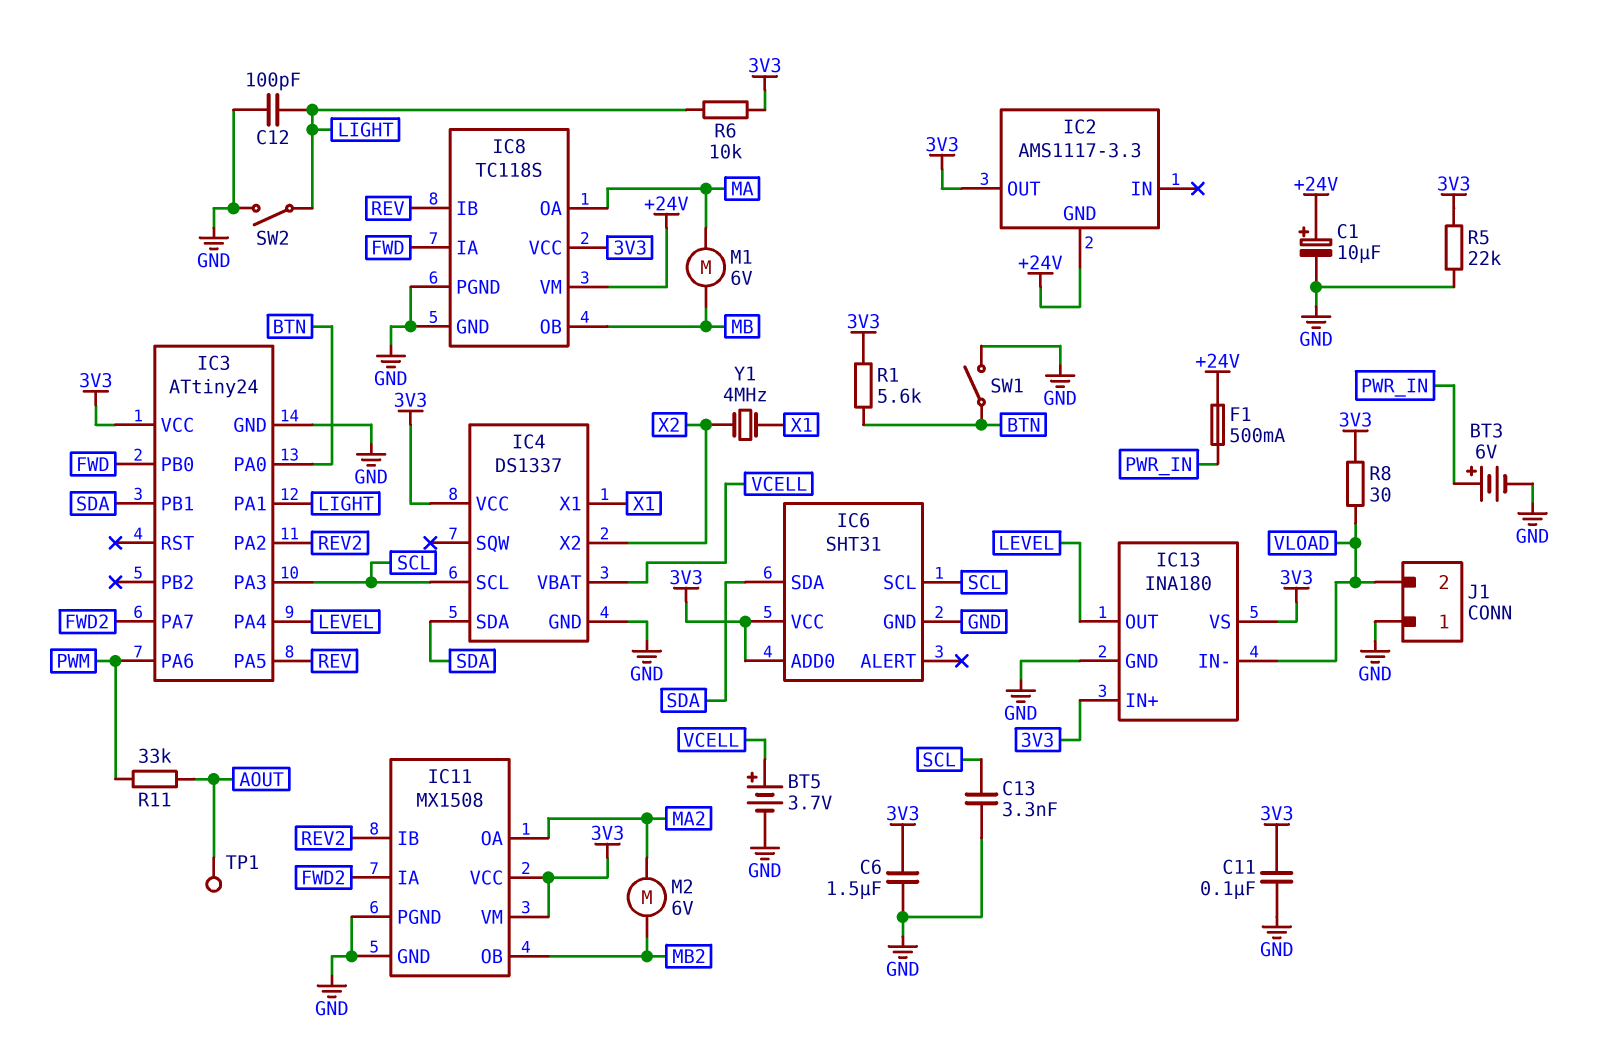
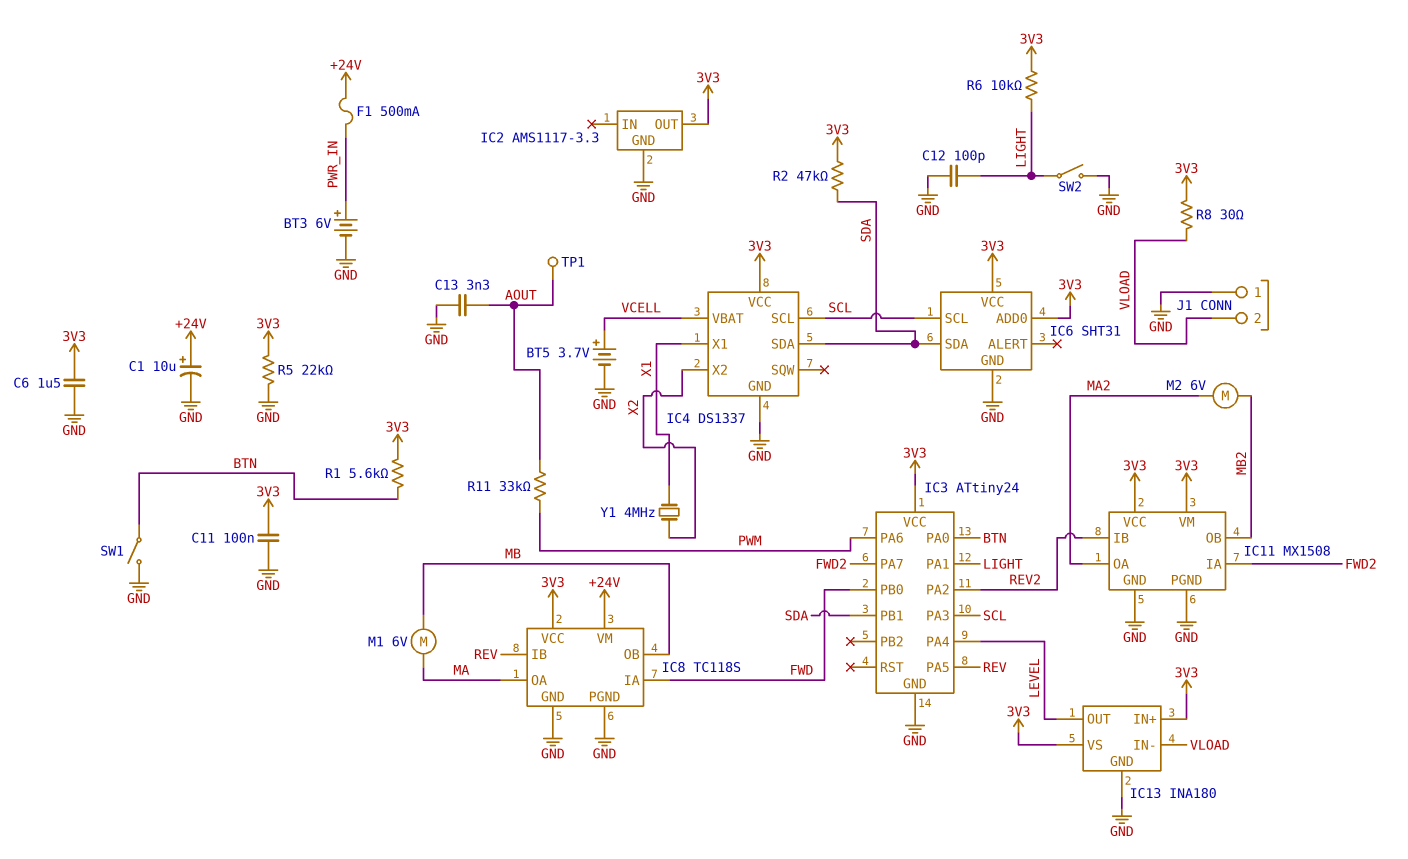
C13: 3.3nF (GND, SCL) -> 3.3nF (AOUT, GND)
IC2 pin GND: +24V -> GND
R2: none -> 47k (3V3, SDA)

